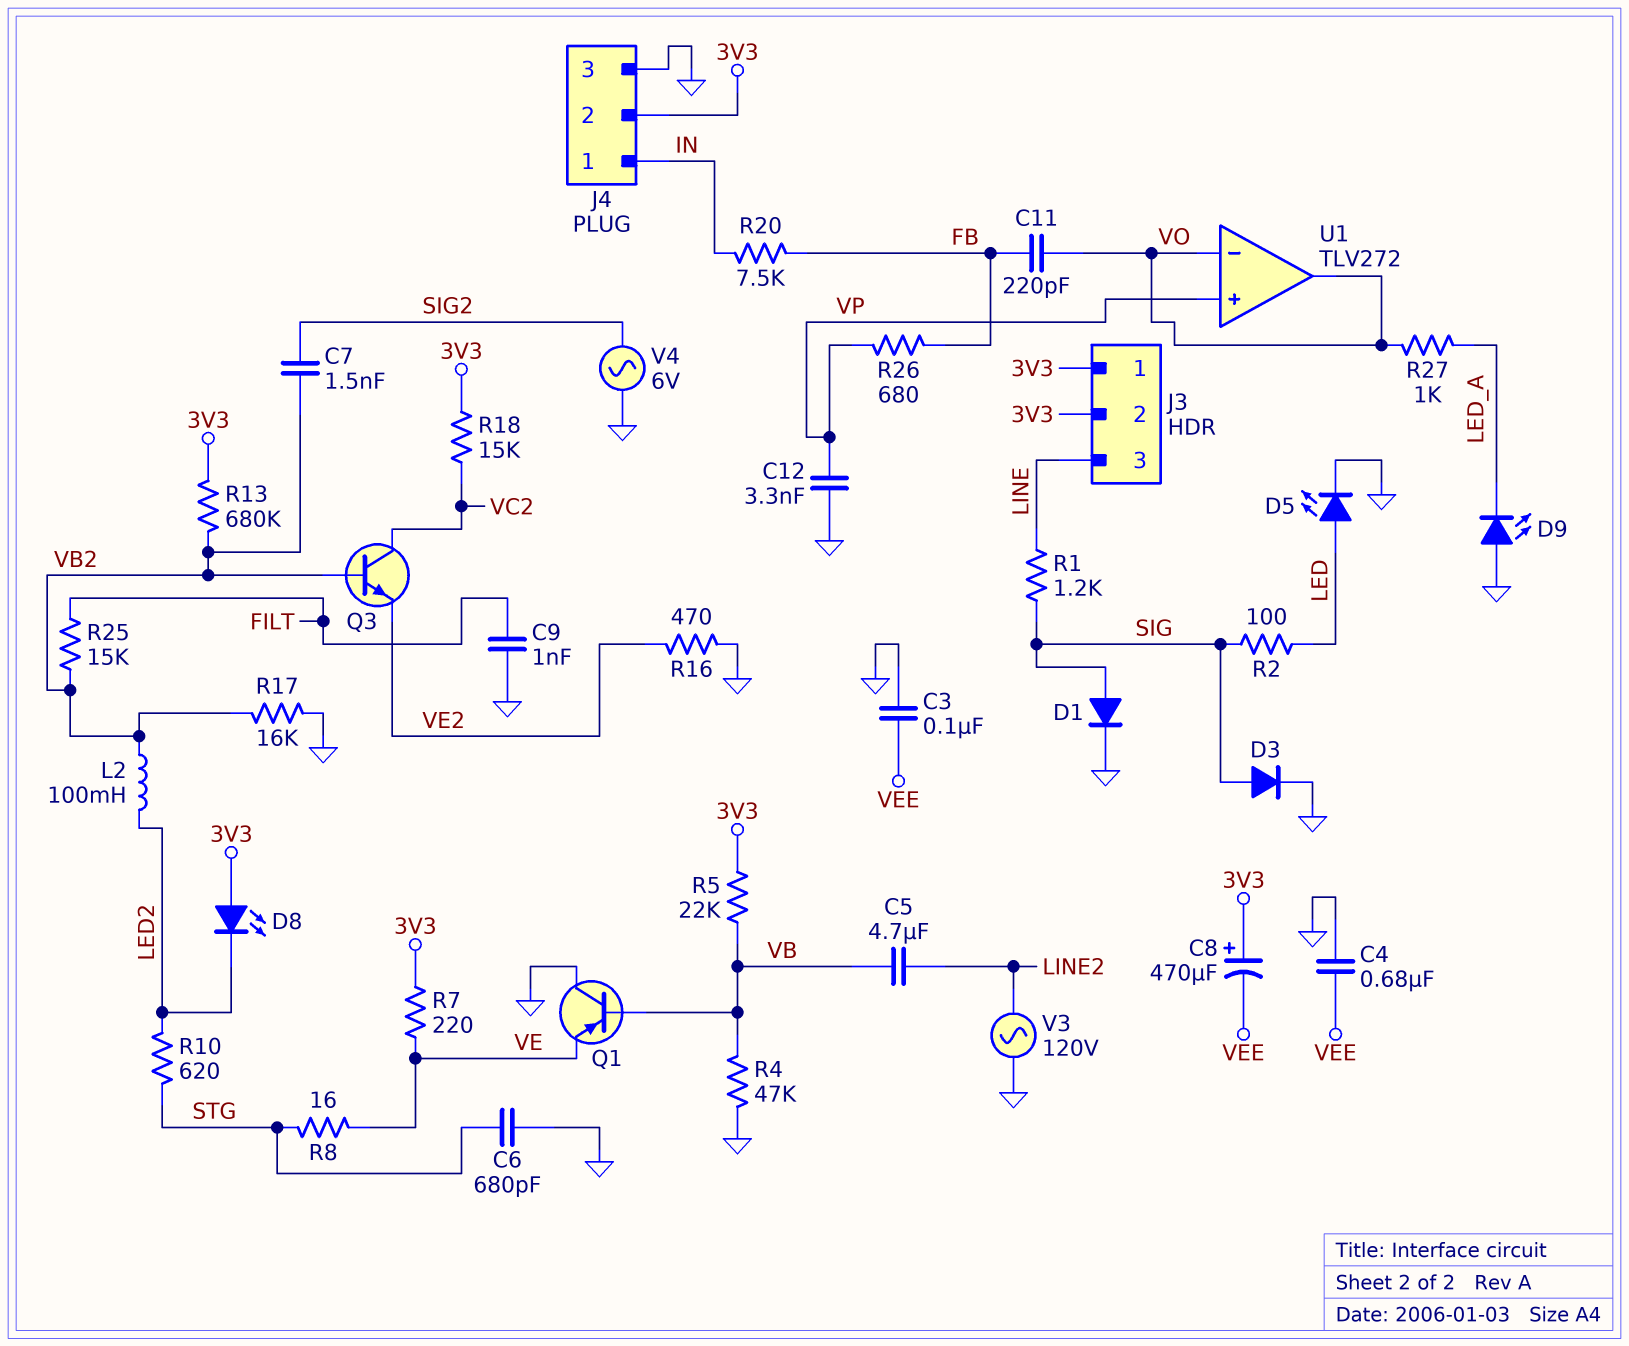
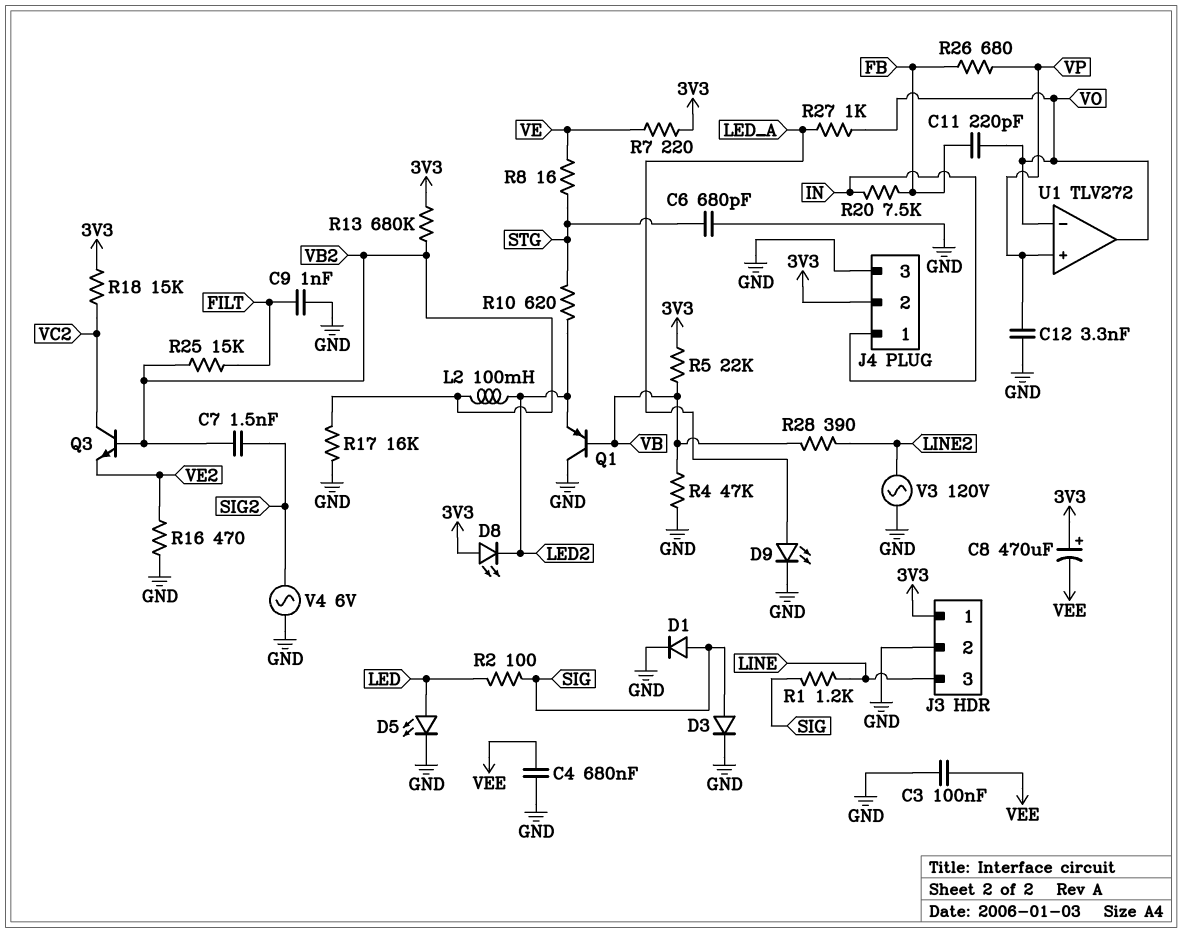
C5: 4.7uF (LINE2, VB) -> none
D9: LED (A GND, K LED_A) -> LED (A LED_A, K GND)
J3 pin 2: 3V3 -> GND
Q1: PNP (B VB, C GND, E VE) -> PNP (B VB, C GND, E LED2)
R28: none -> 390 (LINE2, VB)

